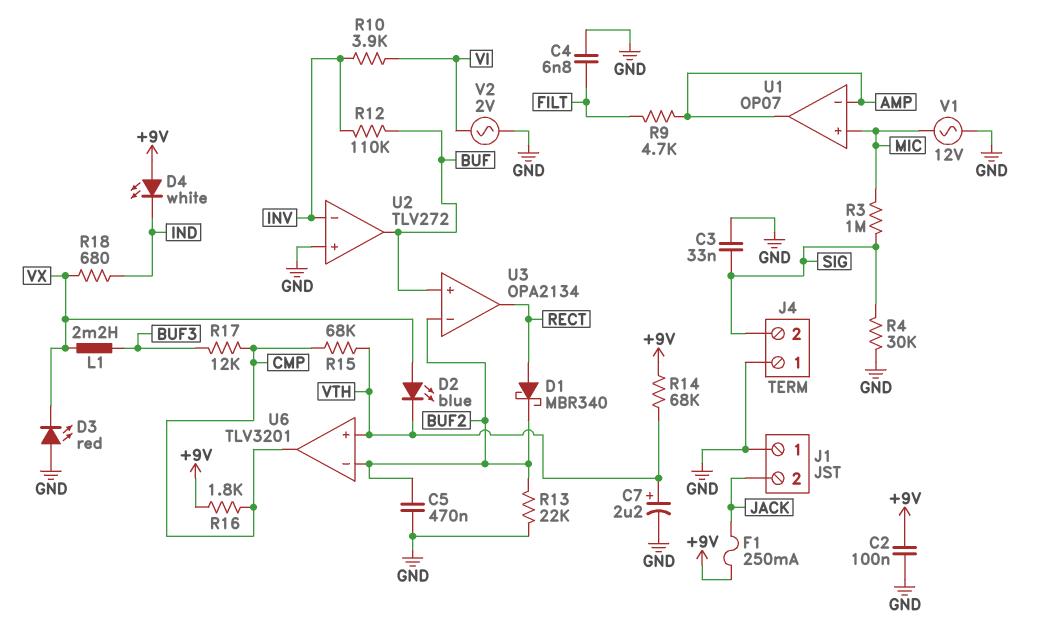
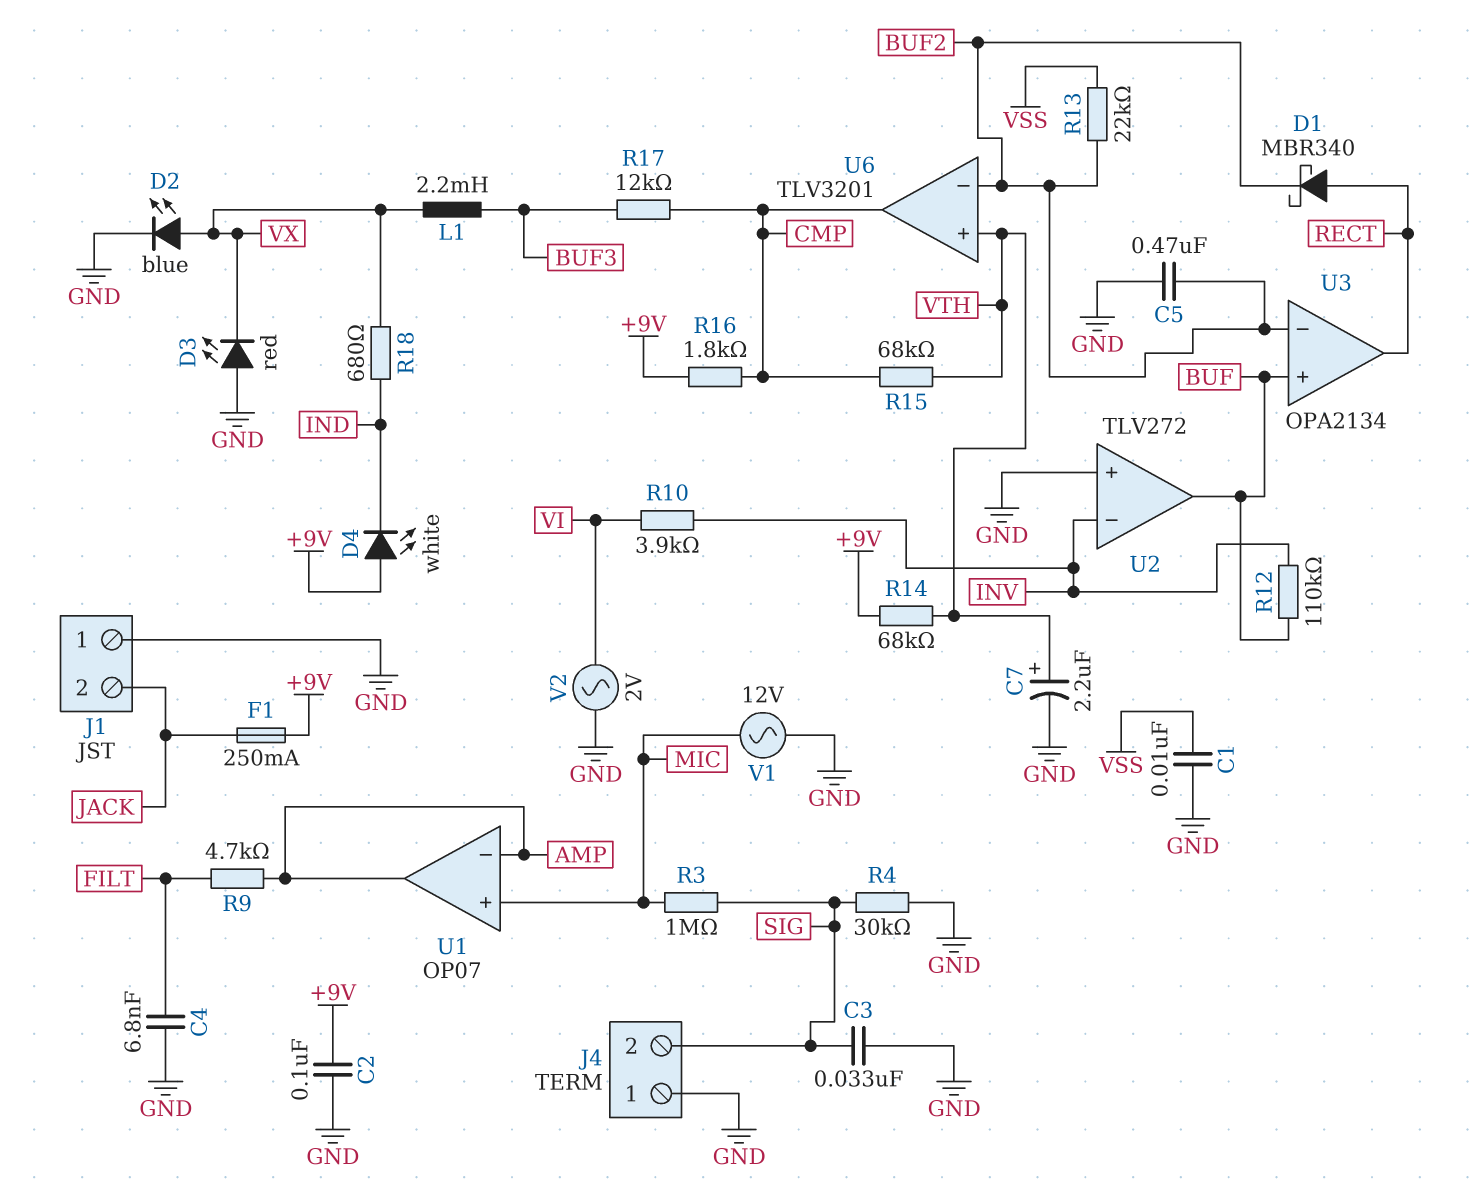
C1: none -> 10nF (GND, VSS)
D2: LED blue (A VX, K VTH) -> LED blue (A VX, K GND)
R13: 22k (BUF2, GND) -> 22k (BUF2, VSS)

